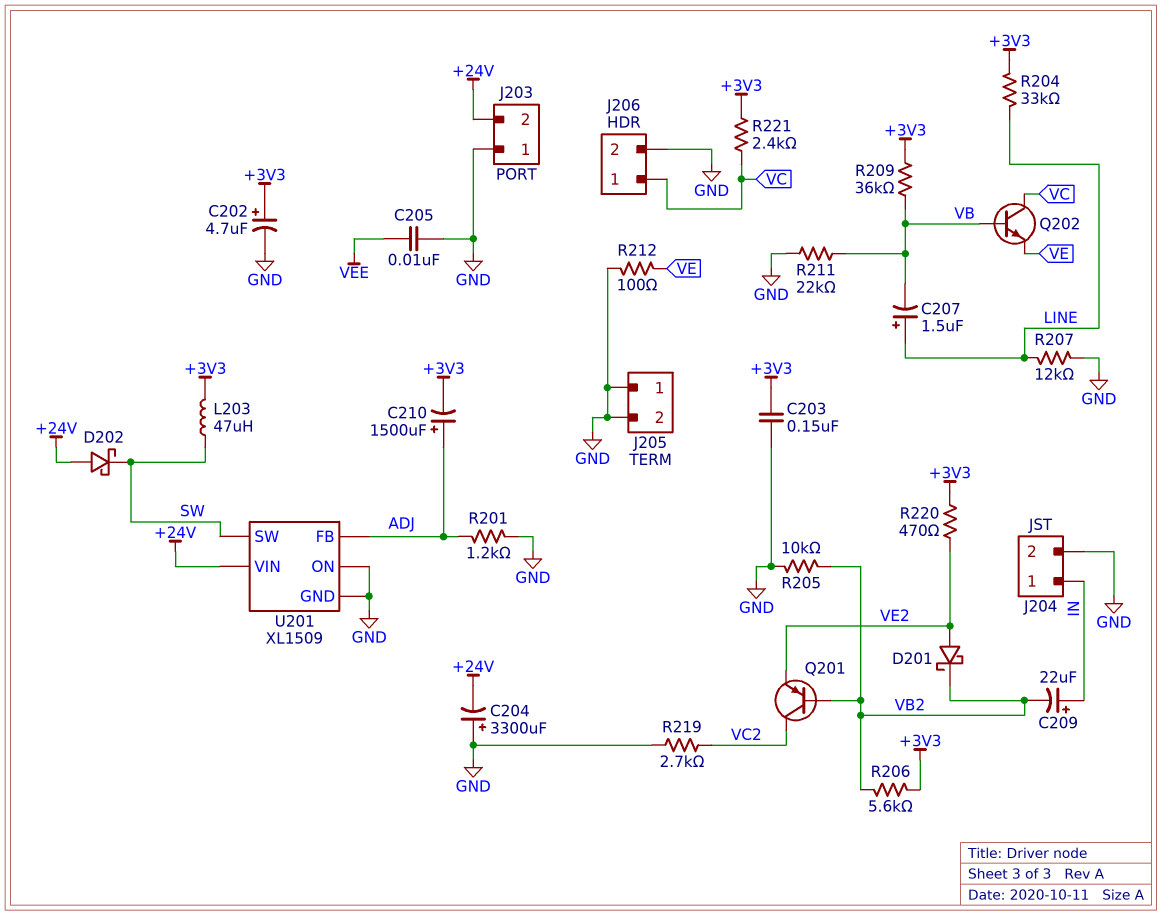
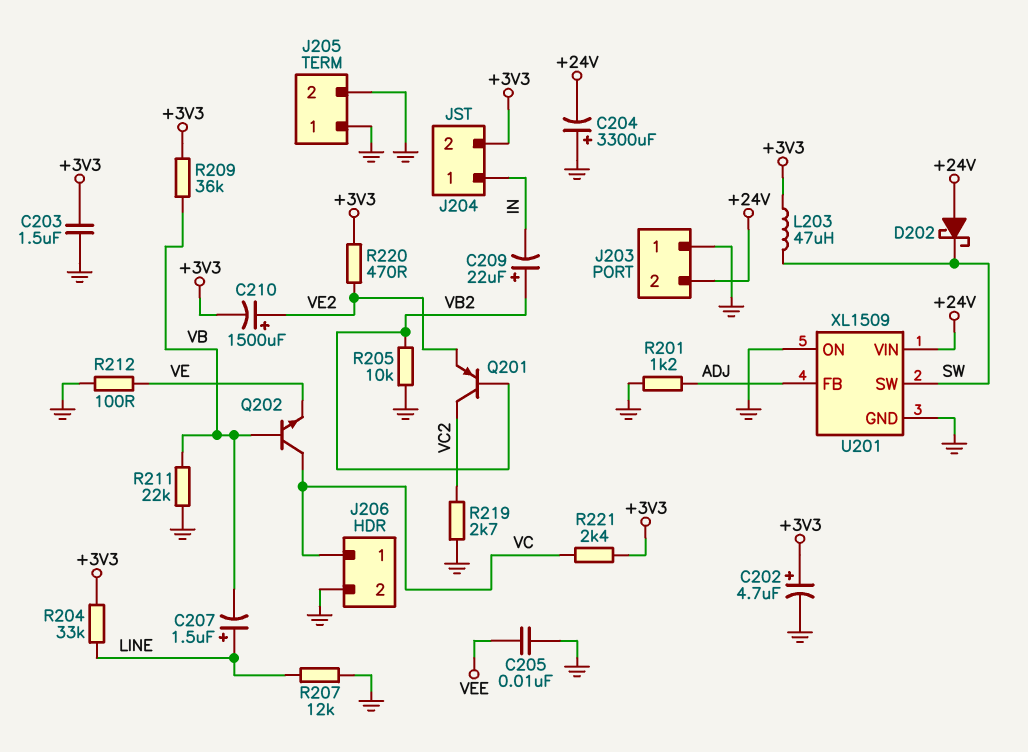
C203: 150nF (+3V3, GND) -> 1.5uF (+3V3, GND)
C209: 22uF (plus IN, minus VB2) -> 22uF (plus VB2, minus IN)
C210: 1500uF (plus ADJ, minus +3V3) -> 1500uF (plus VE2, minus +3V3)
D201: schottky (A VE2, K VB2) -> none
J204 pin 2: GND -> +3V3
R206: 5.6k (+3V3, VB2) -> none

